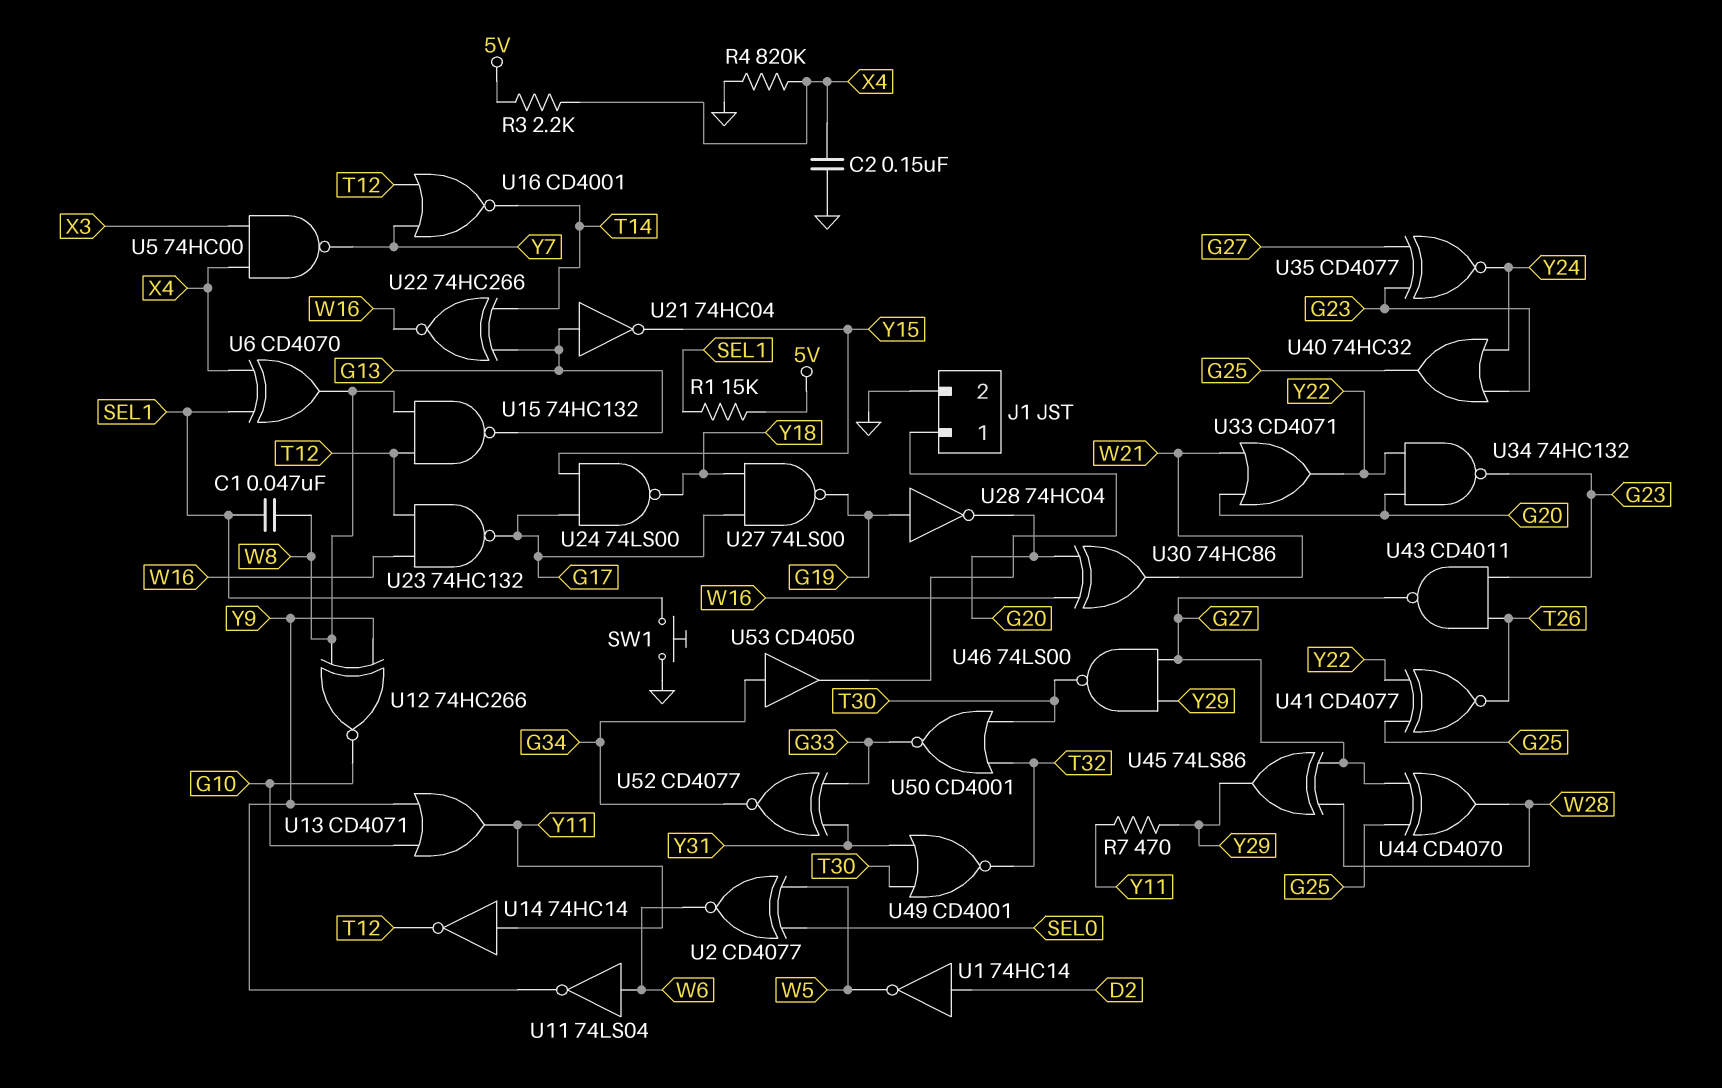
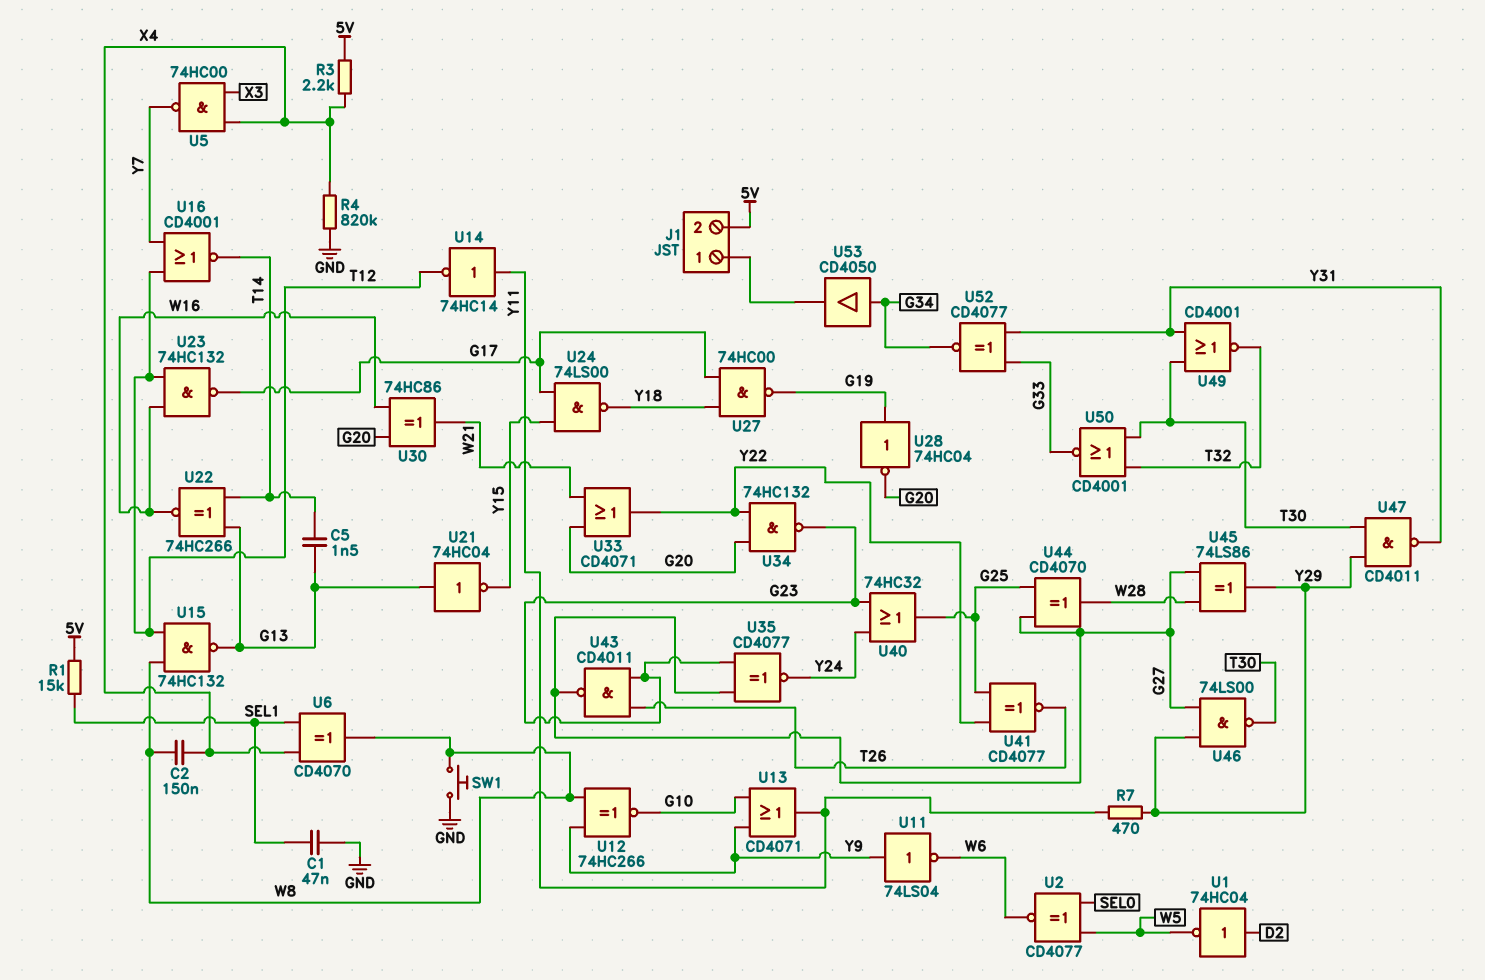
C1: 47nF (SEL1, W8) -> 47nF (GND, SEL1)
C2: 150nF (GND, X4) -> 150nF (W8, X4)
C5: none -> 1.5nF (G13, T14)
J1 pin 2: GND -> 5V
SW1: button (GND, SEL1) -> button (GND, W8)
U1: NOT 74HC14 (in D2, out W5) -> NOT 74HC04 (in D2, out W5)
U11: NOT 74LS04 (in W6, out Y9) -> NOT 74LS04 (in Y9, out W6)
U27: NAND 74LS00 (in G17, in Y18, out G19) -> NAND 74HC00 (in G17, in Y18, out G19)
U47: none -> NAND CD4011 (in T30, in Y29, out Y31)

